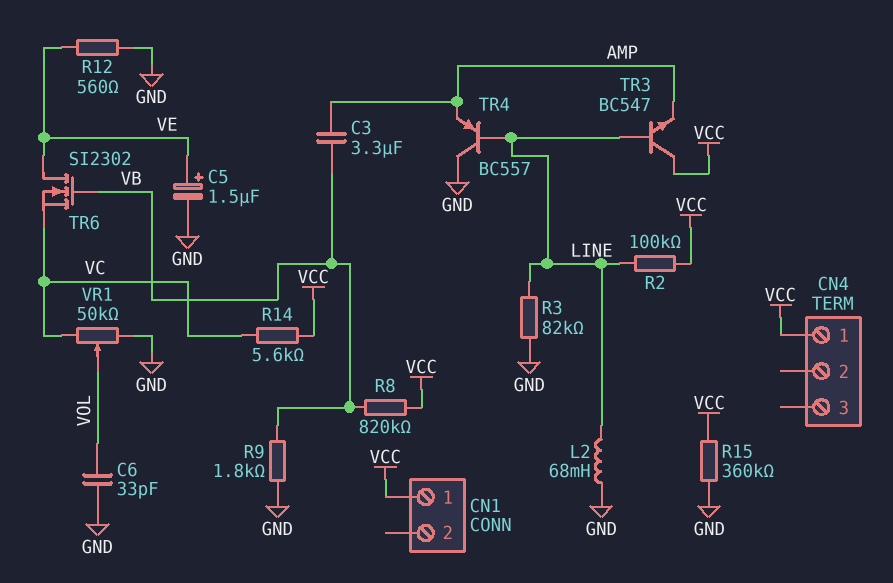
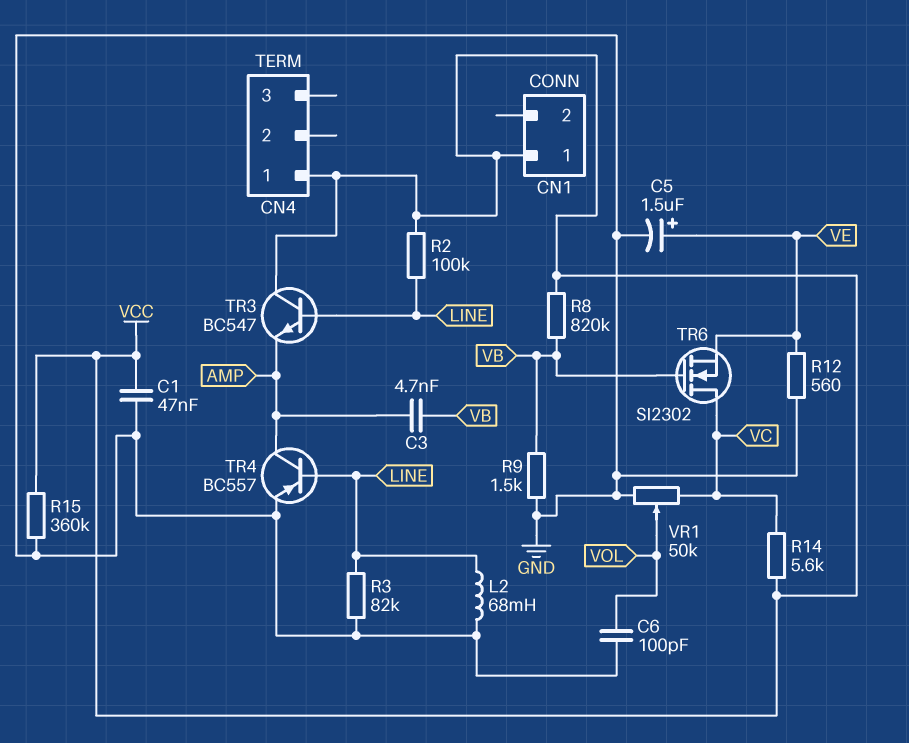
C1: none -> 47nF (GND, VCC)
C3: 3.3uF (AMP, VB) -> 4.7nF (AMP, VB)
C6: 33pF (GND, VOL) -> 100pF (GND, VOL)
R9: 1.8k (GND, VB) -> 1.5k (GND, VB)
TR4: PNP BC557 (B LINE, C GND, E AMP) -> PNP BC557 (B LINE, C AMP, E GND)
TR6: NMOS SI2302 (G VB, D VE, S VC) -> NMOS SI2302 (G VB, D VC, S VE)

